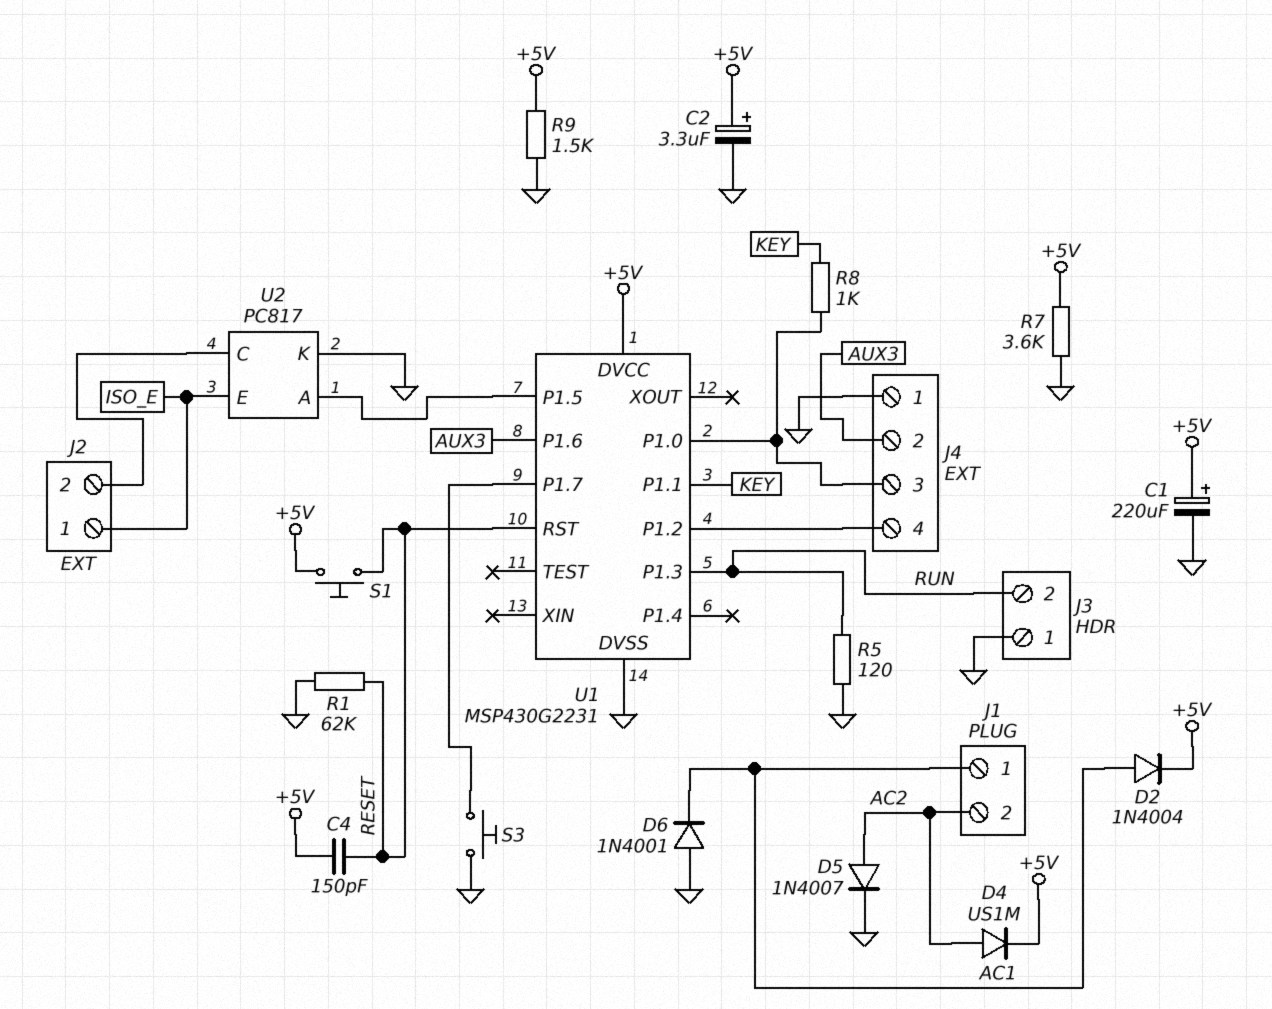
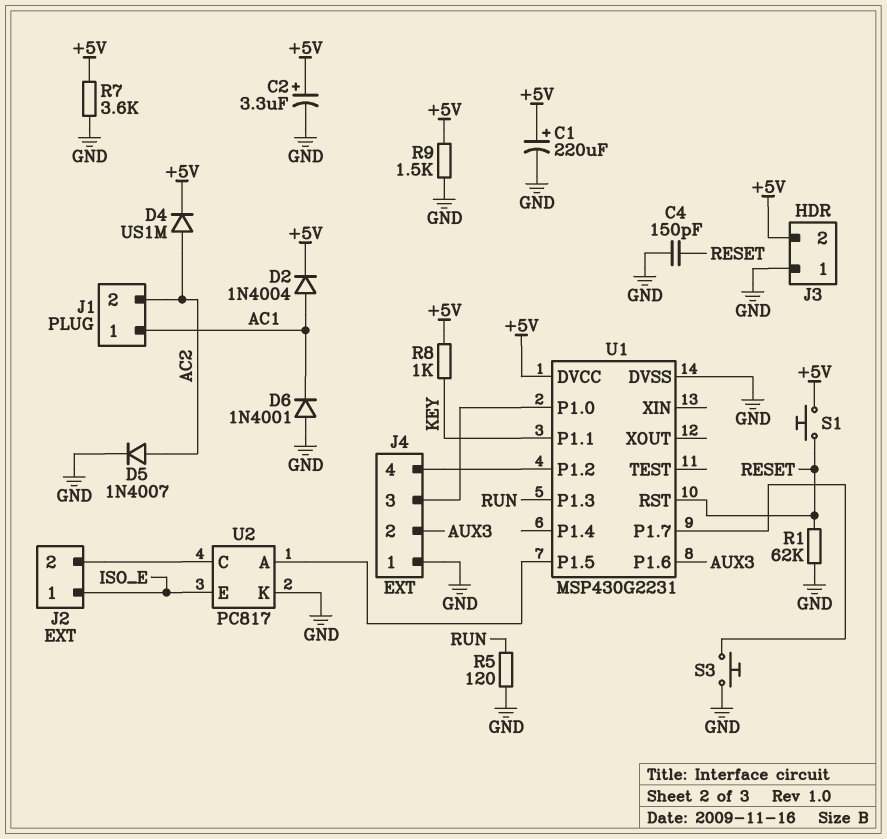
C4: 150pF (+5V, RESET) -> 150pF (GND, RESET)
J3 pin 2: RUN -> +5V
R8: 1k (J4/3, KEY) -> 1k (+5V, KEY)

